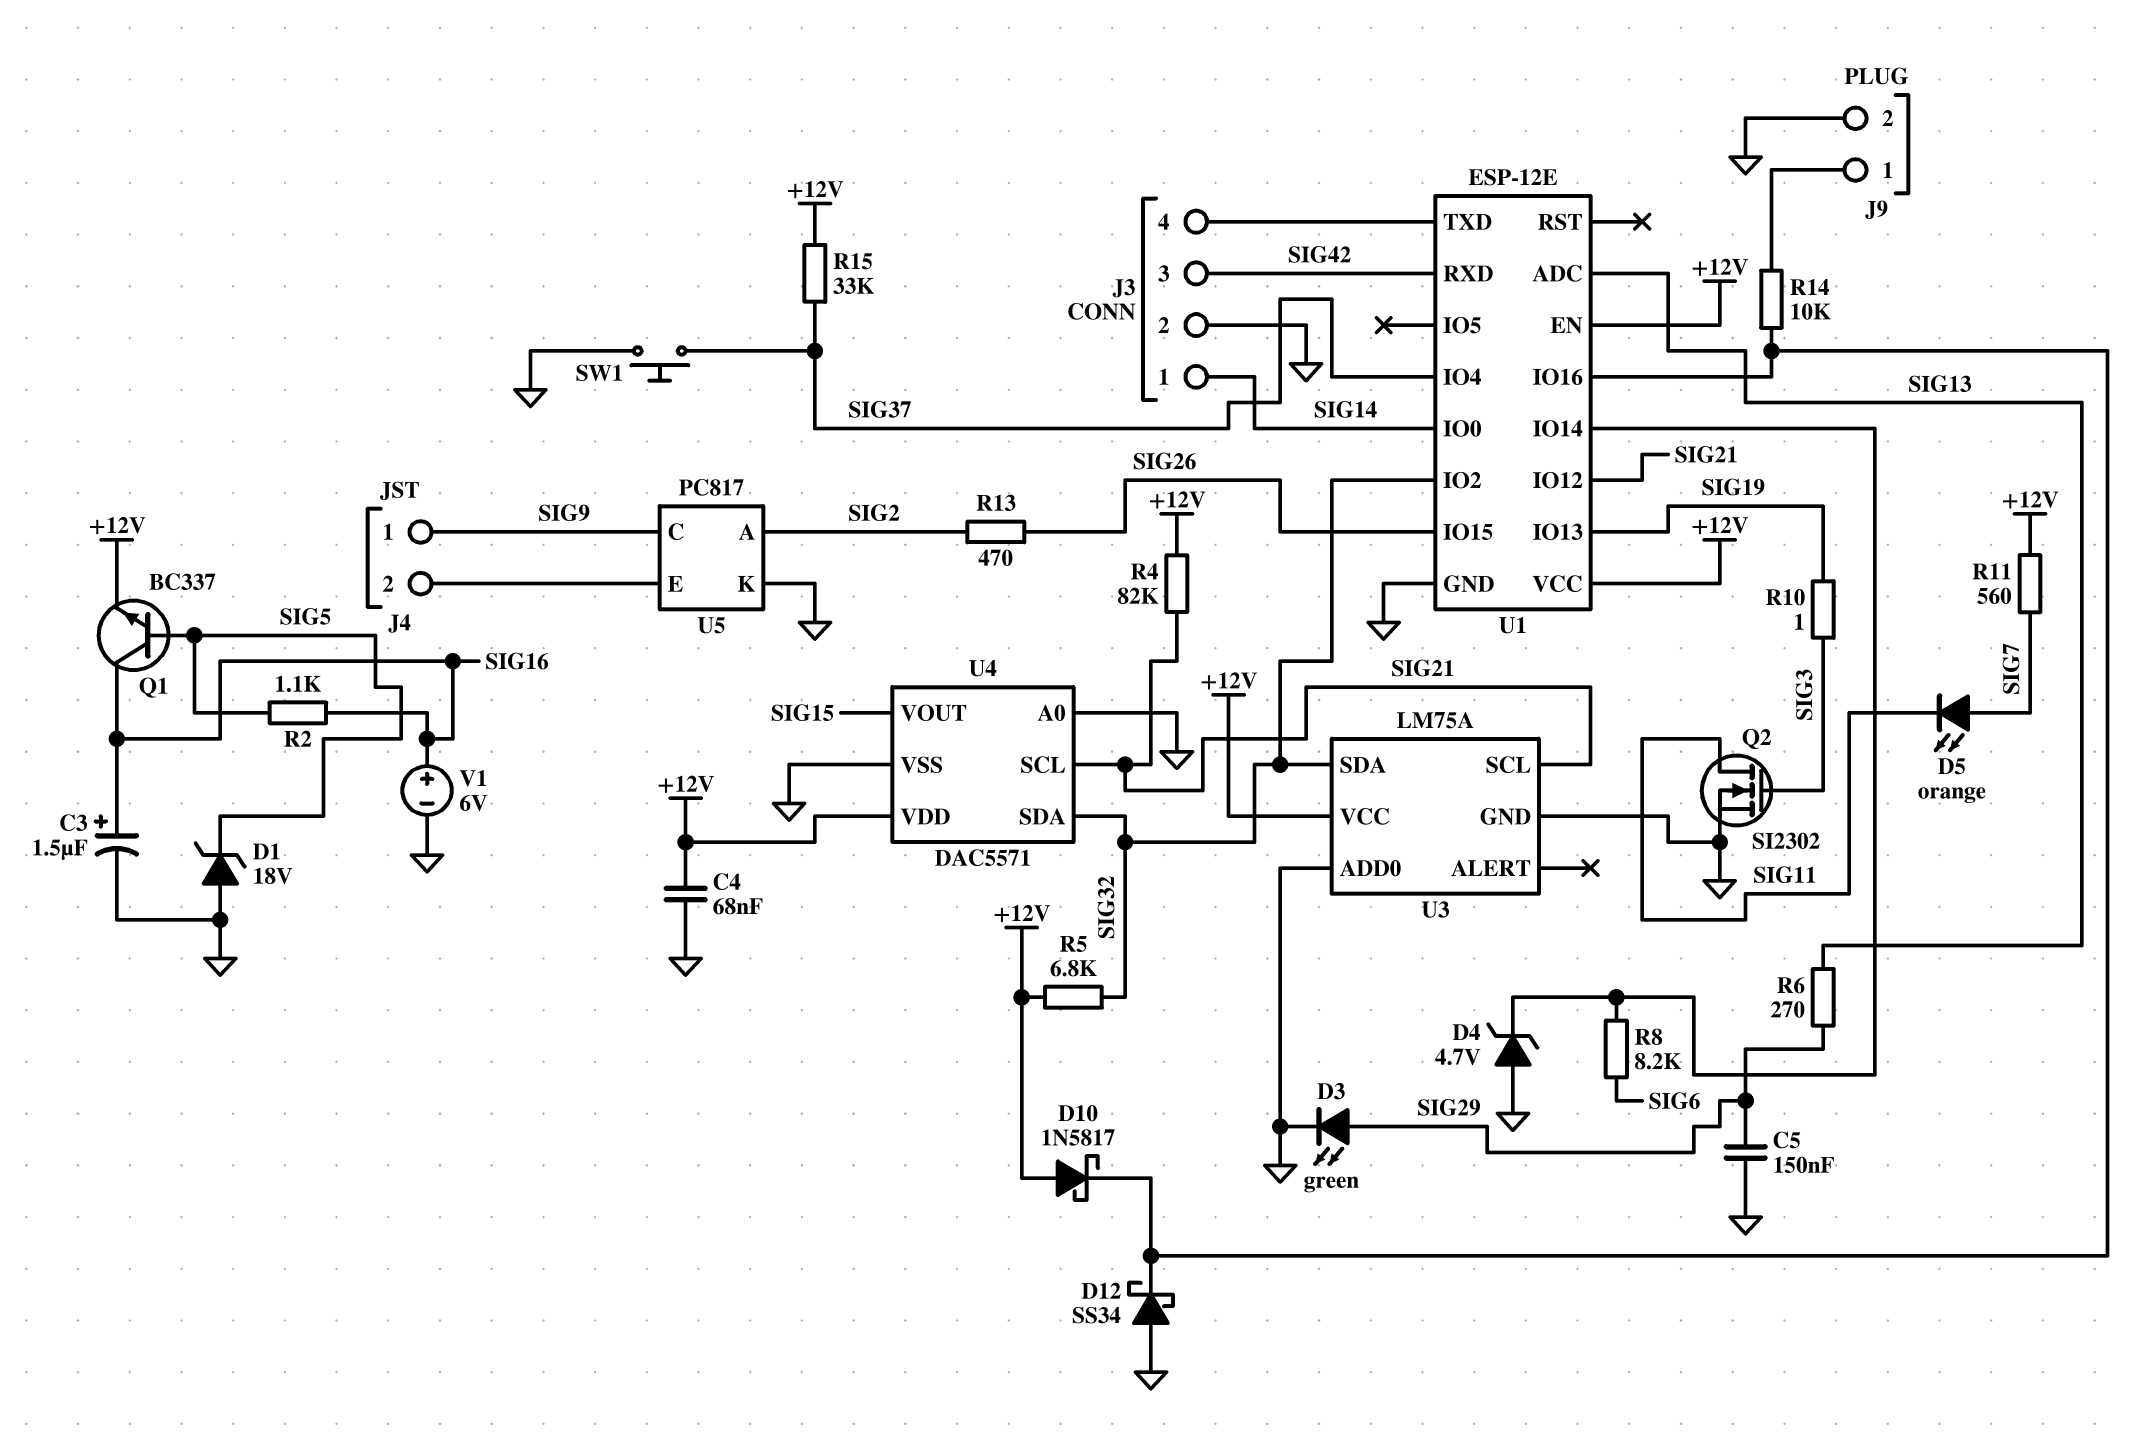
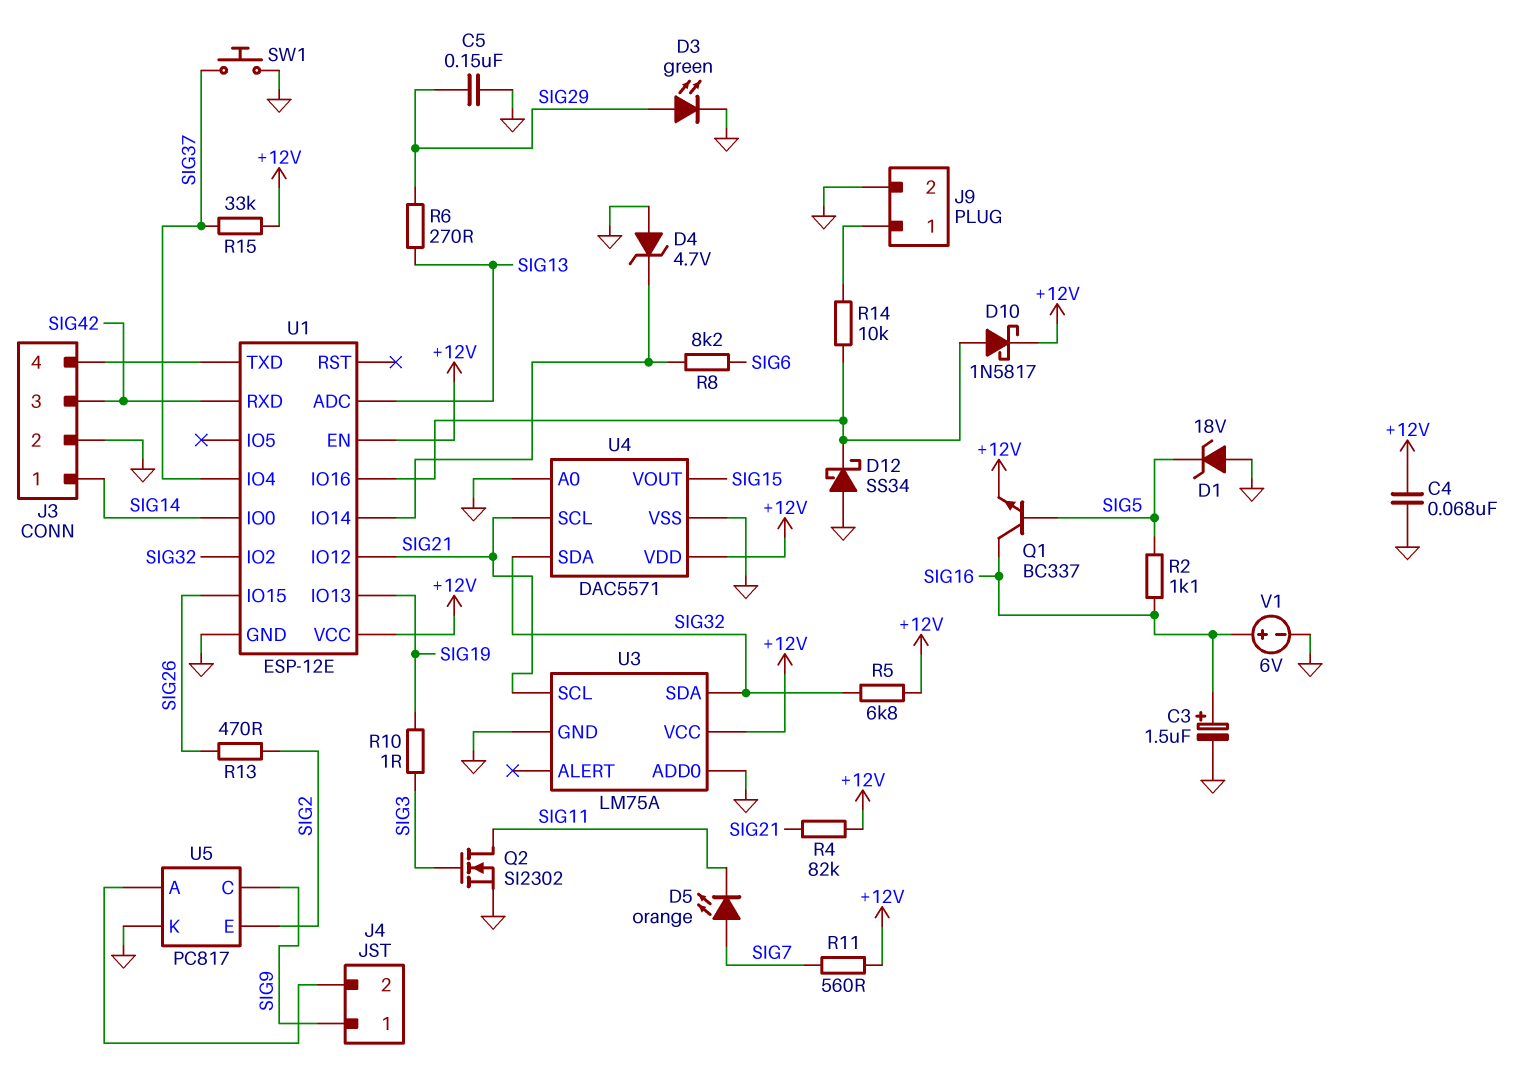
D10: schottky 1N5817 (A +12V, K U1/IO16) -> schottky 1N5817 (A U1/IO16, K +12V)
U5 pin A: SIG2 -> J4/2
U5 pin E: J4/2 -> SIG2

